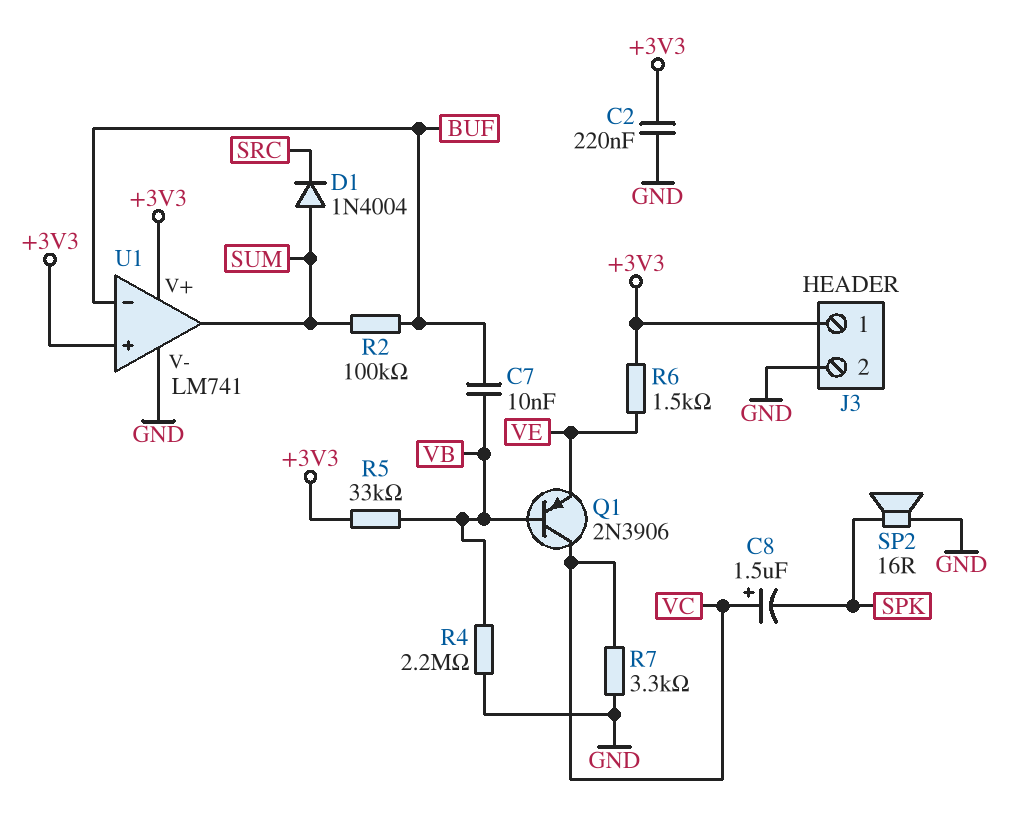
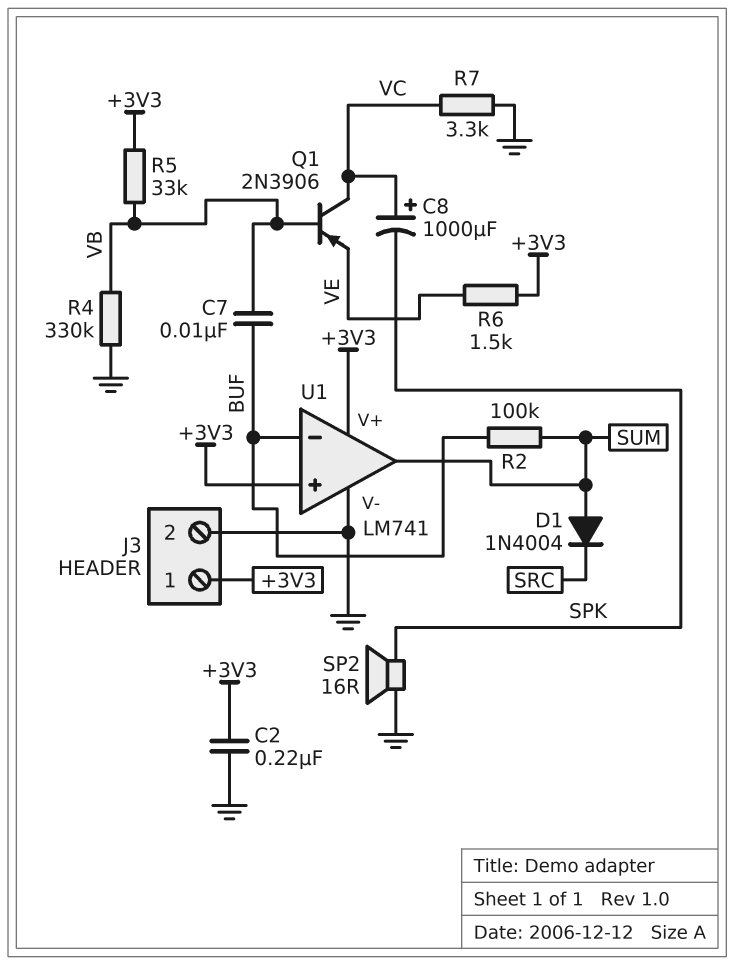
C8: 1.5uF (plus VC, minus SPK) -> 1000uF (plus VC, minus SPK)
R4: 2.2M (GND, VB) -> 330k (GND, VB)

